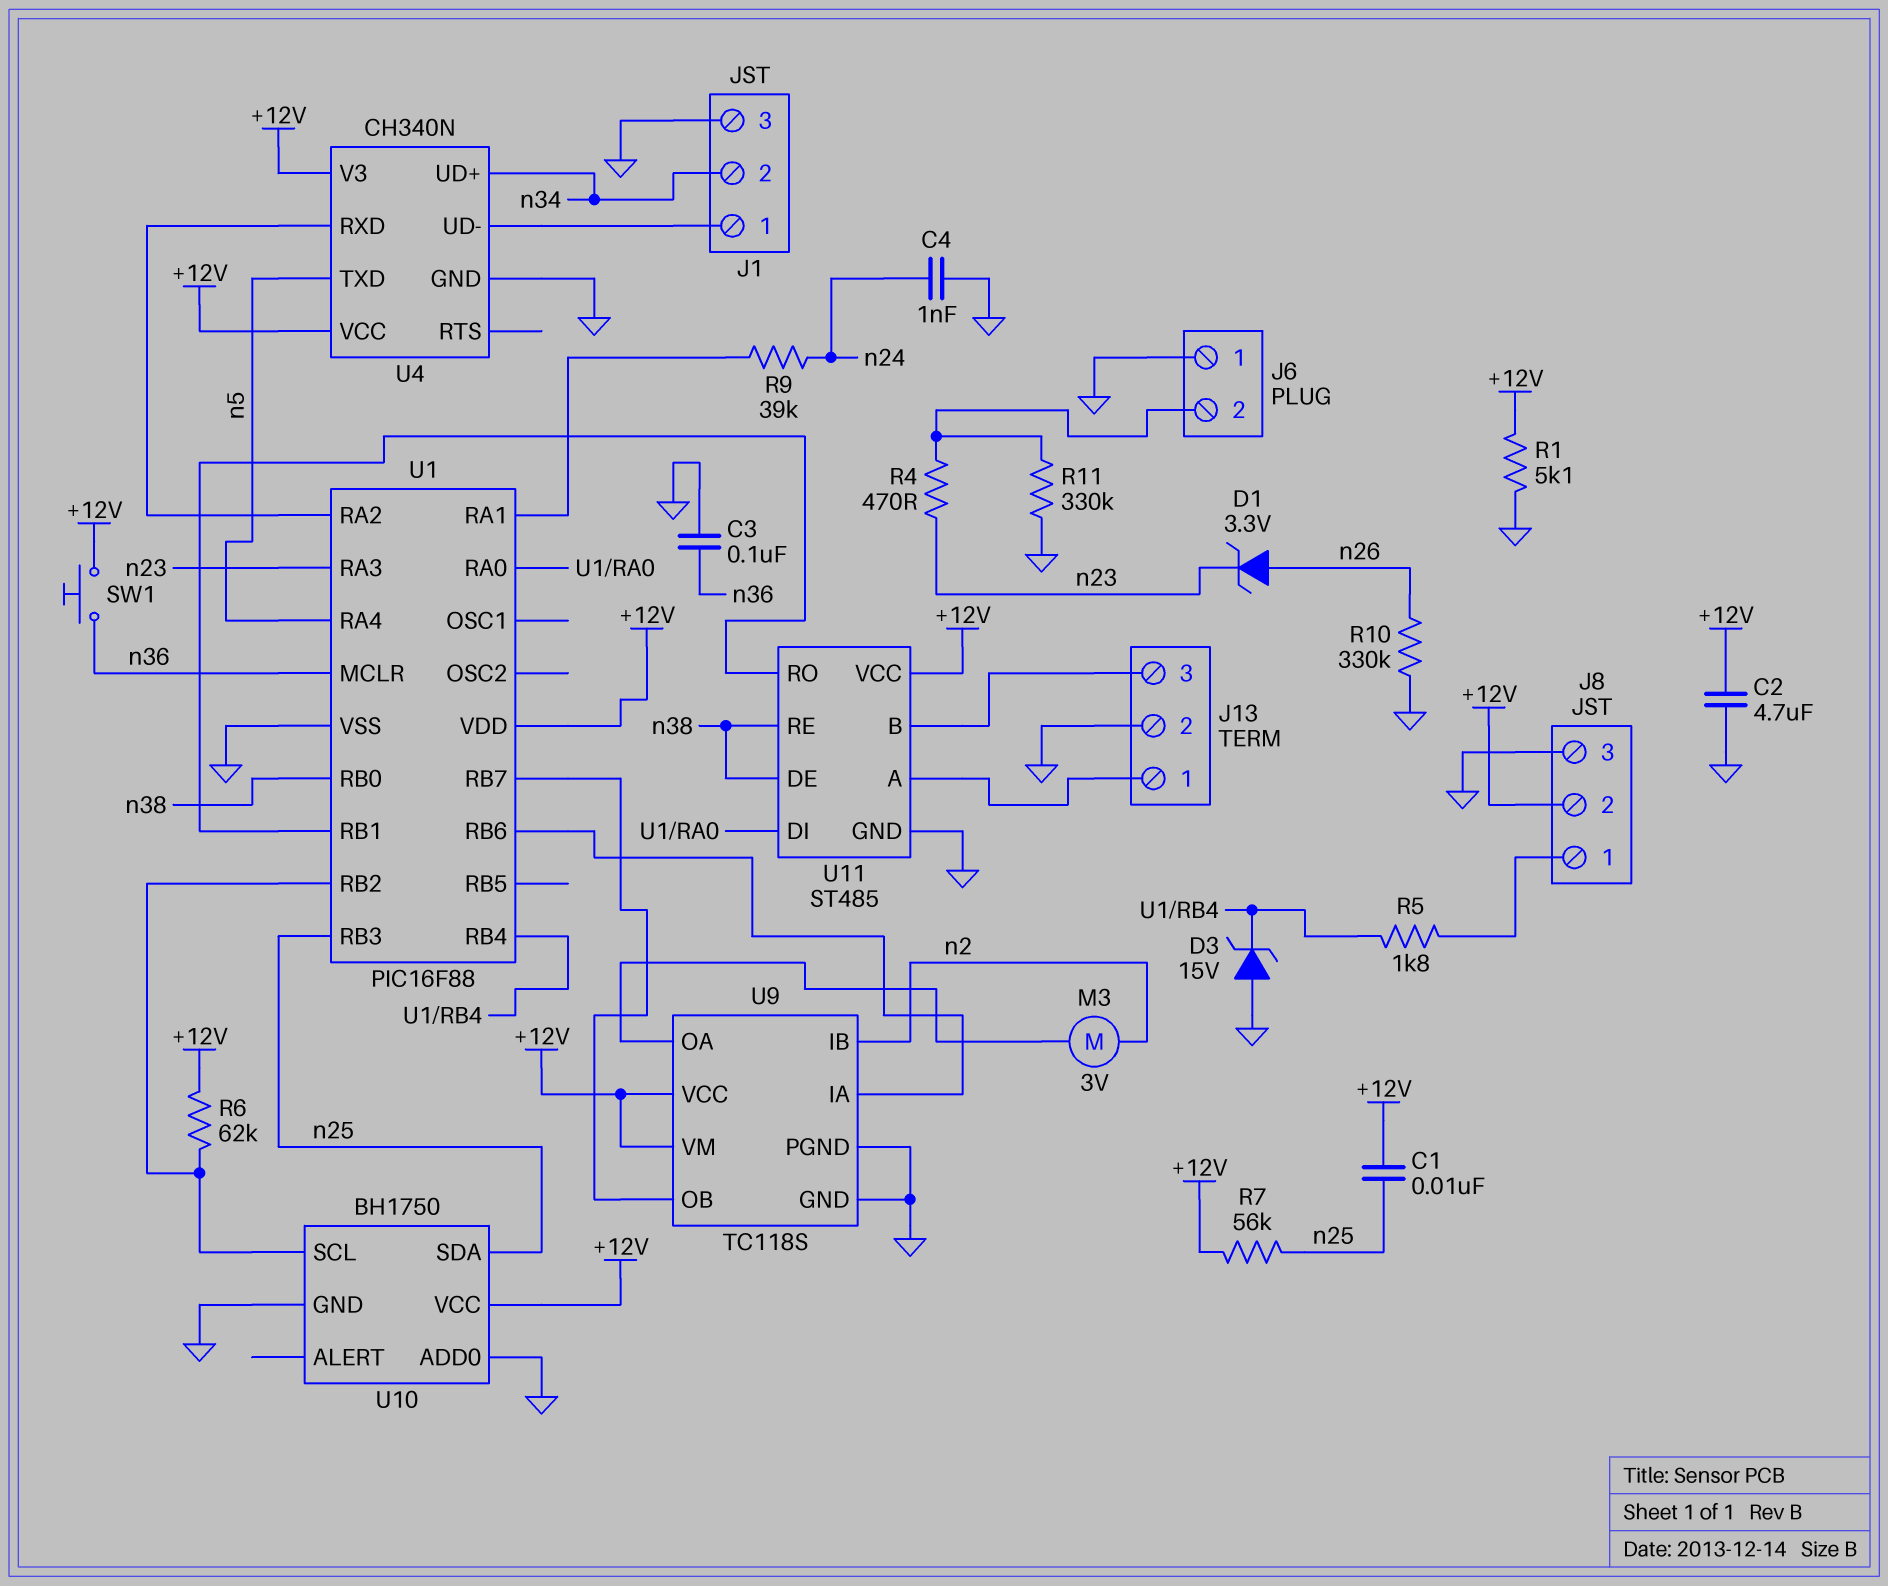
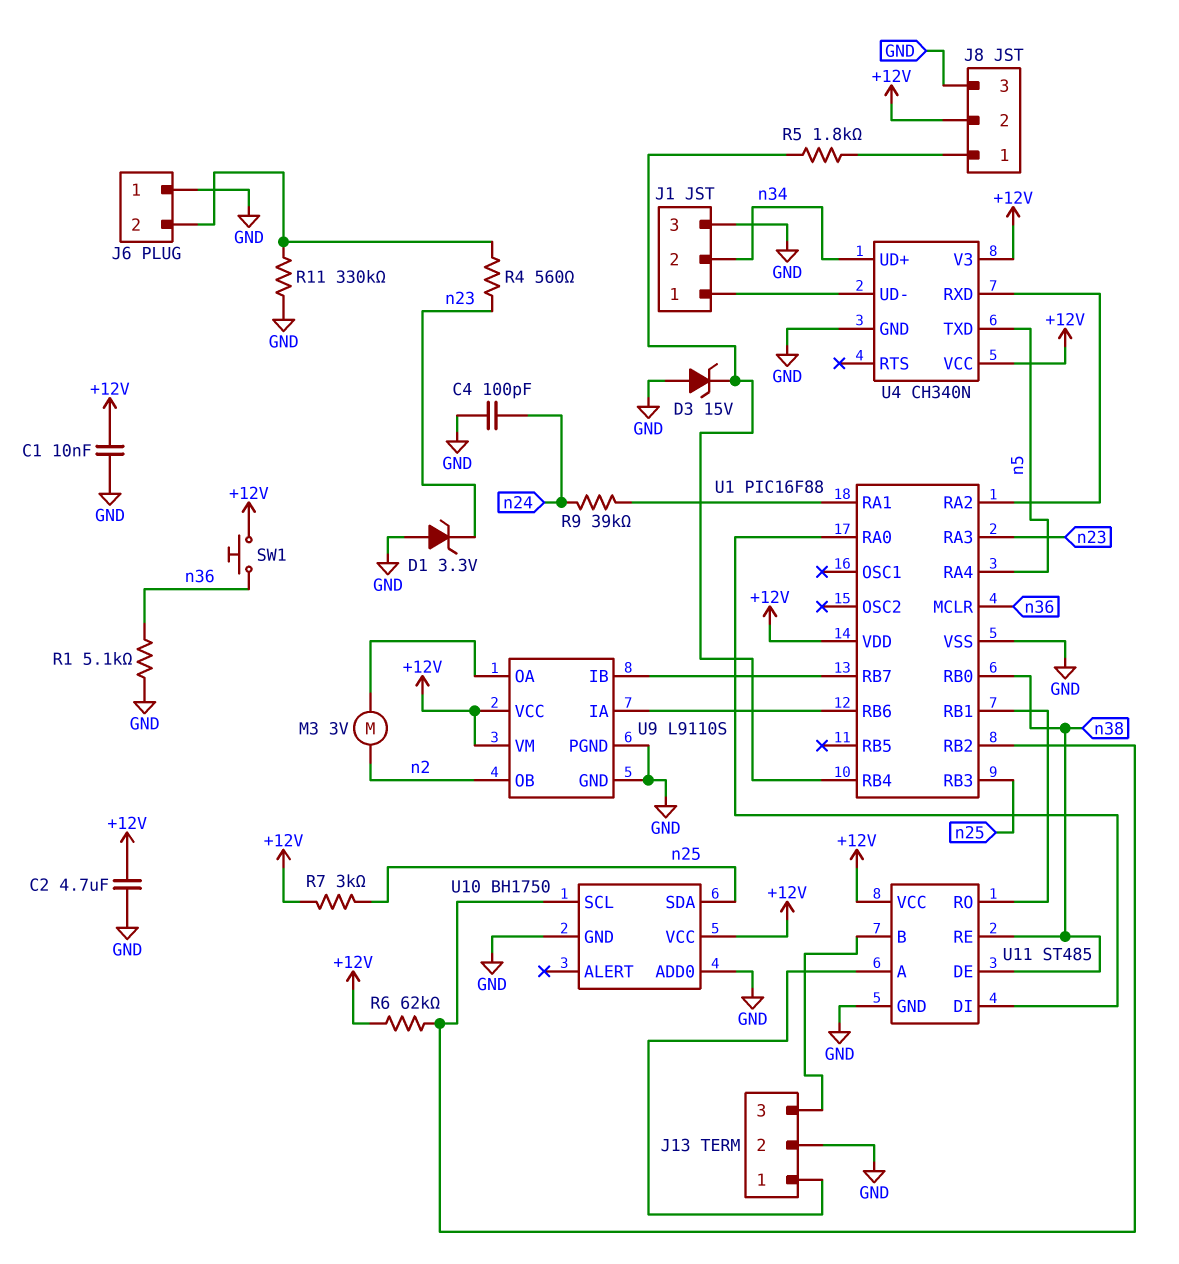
C1: 10nF (+12V, n25) -> 10nF (+12V, GND)
C3: 100nF (GND, n36) -> none
C4: 1nF (GND, n24) -> 100pF (GND, n24)
D1: zener 3.3V (A n26, K n23) -> zener 3.3V (A GND, K n23)
R1: 5.1k (+12V, GND) -> 5.1k (GND, n36)
R4: 470 (J6/2, n23) -> 560 (J6/2, n23)
R7: 56k (+12V, n25) -> 3k (+12V, n25)
R10: 330k (GND, n26) -> none
U9: TC118S -> L9110S
U9 pin IB: n2 -> U1/RB7
U9 pin OB: U1/RB7 -> n2

